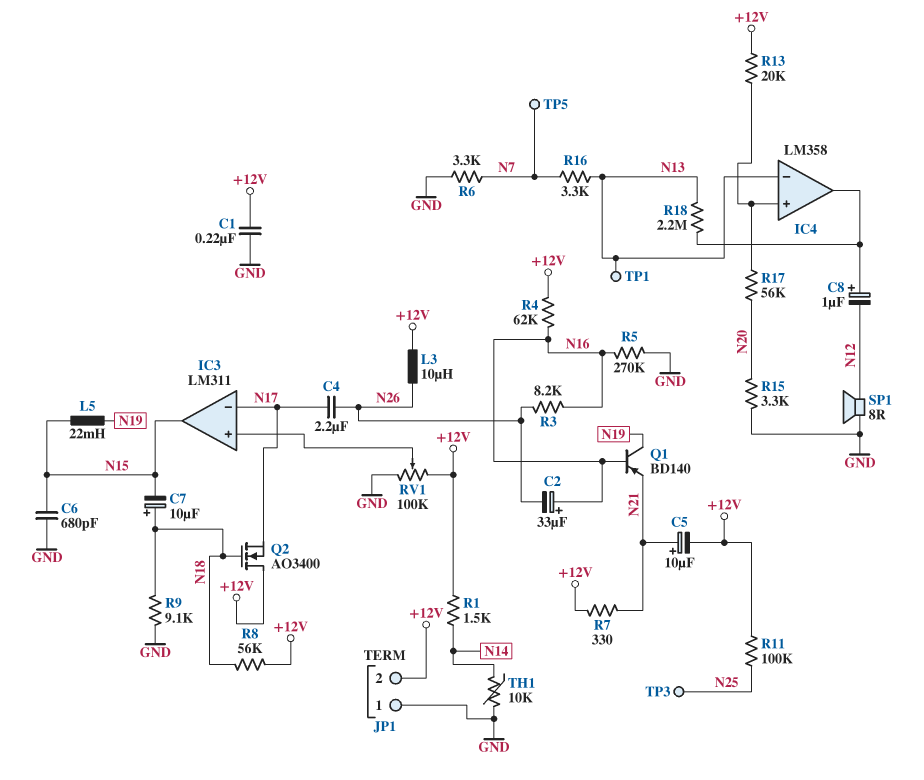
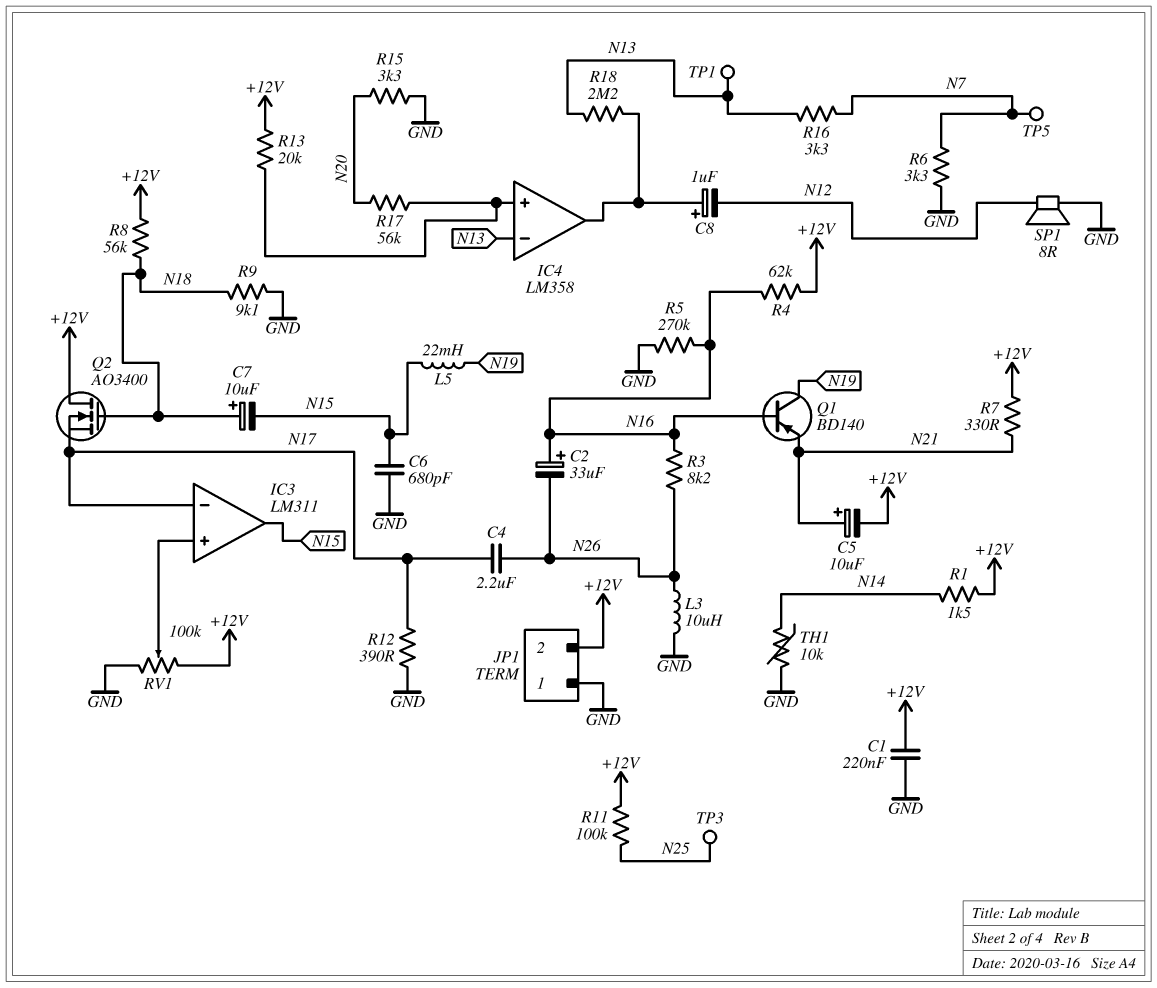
L3: 10uH (+12V, N26) -> 10uH (GND, N26)
R12: none -> 390 (GND, N17)

